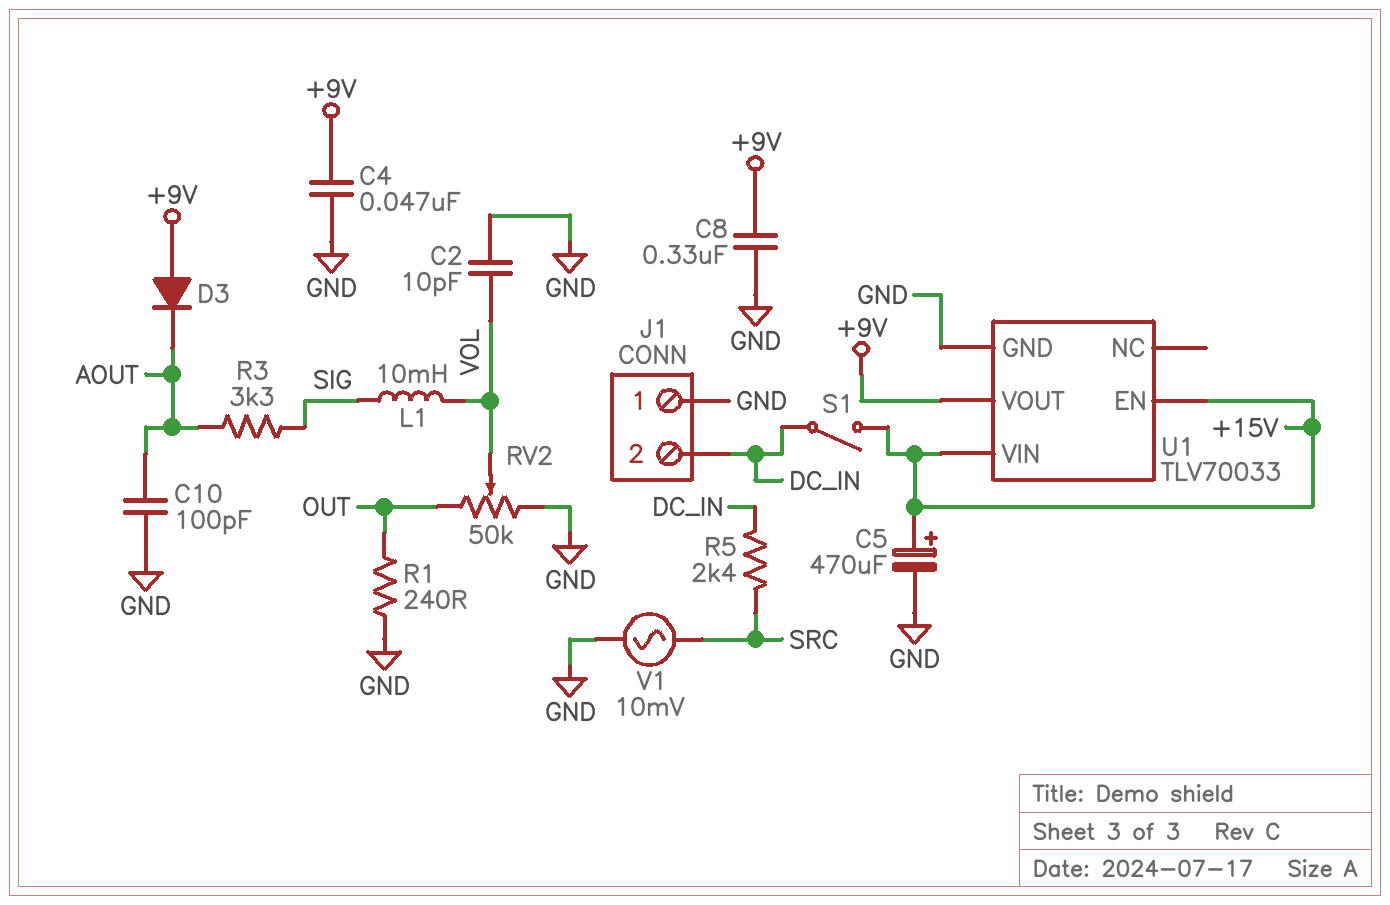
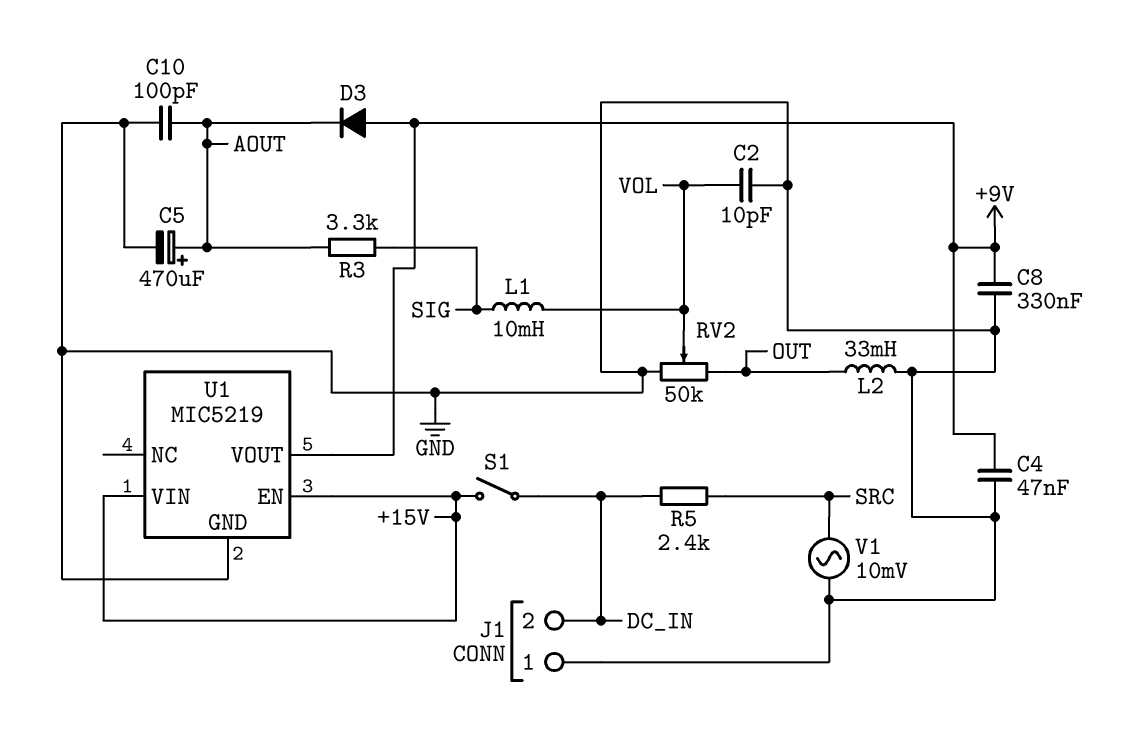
C5: 470uF (plus +15V, minus GND) -> 470uF (plus AOUT, minus GND)
L2: none -> 33mH (GND, OUT)
R1: 240 (GND, OUT) -> none
U1: TLV70033 -> MIC5219

